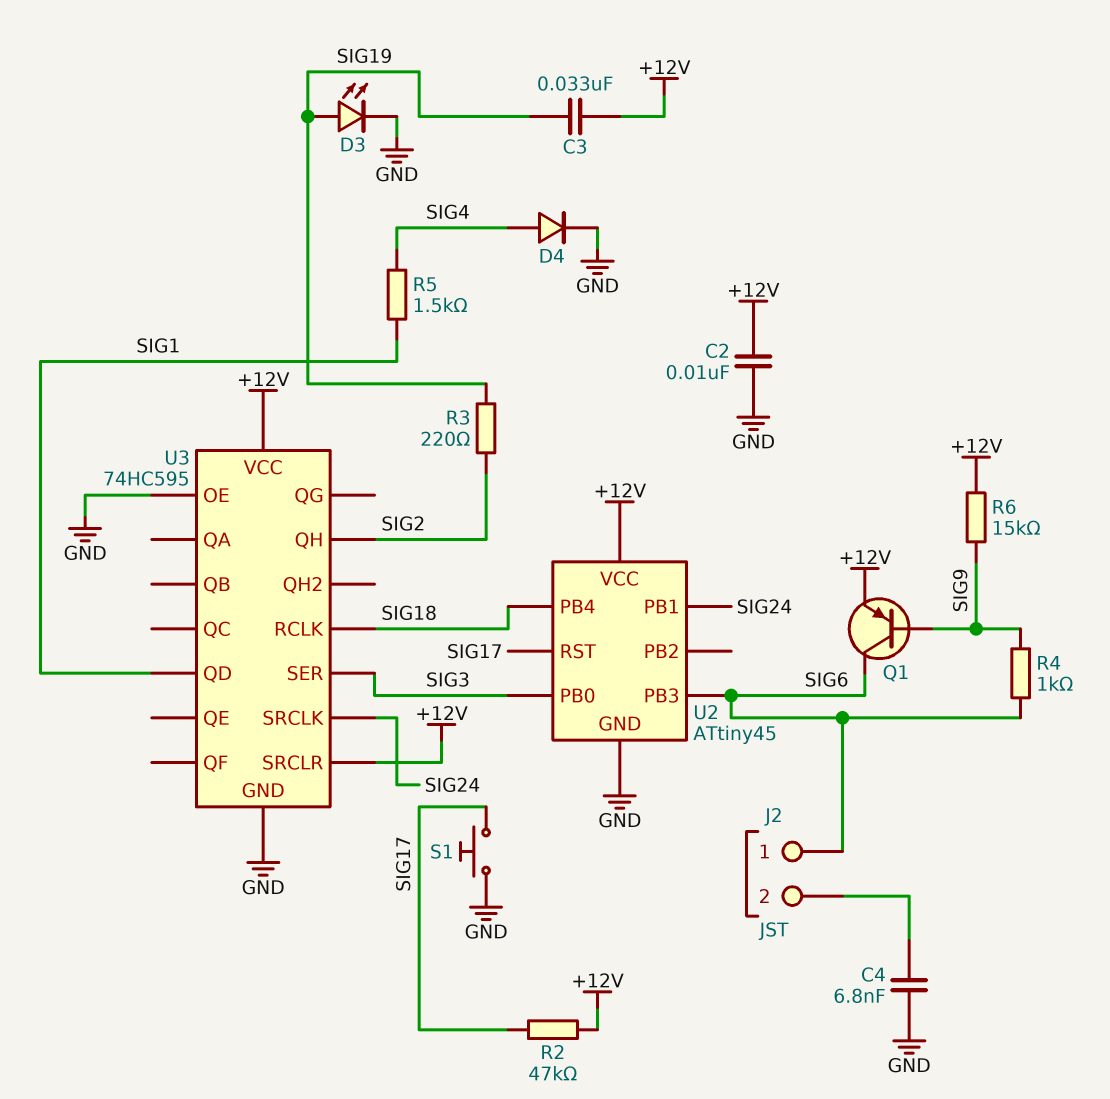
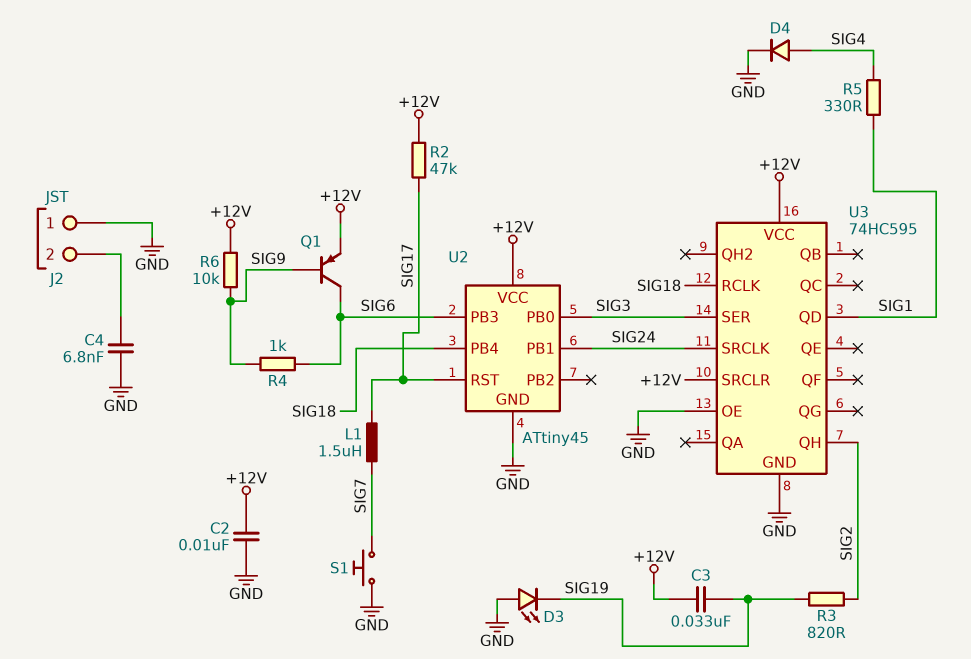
D3: LED (A SIG19, K GND) -> LED (A GND, K SIG19)
J2 pin 1: SIG6 -> GND
L1: none -> 1.5uH (SIG7, SIG17)
R3: 220 (SIG2, SIG19) -> 820 (SIG2, SIG19)
R5: 1.5k (SIG1, SIG4) -> 330 (SIG1, SIG4)
R6: 15k (+12V, SIG9) -> 10k (+12V, SIG9)
S1: button (GND, SIG17) -> button (GND, SIG7)

